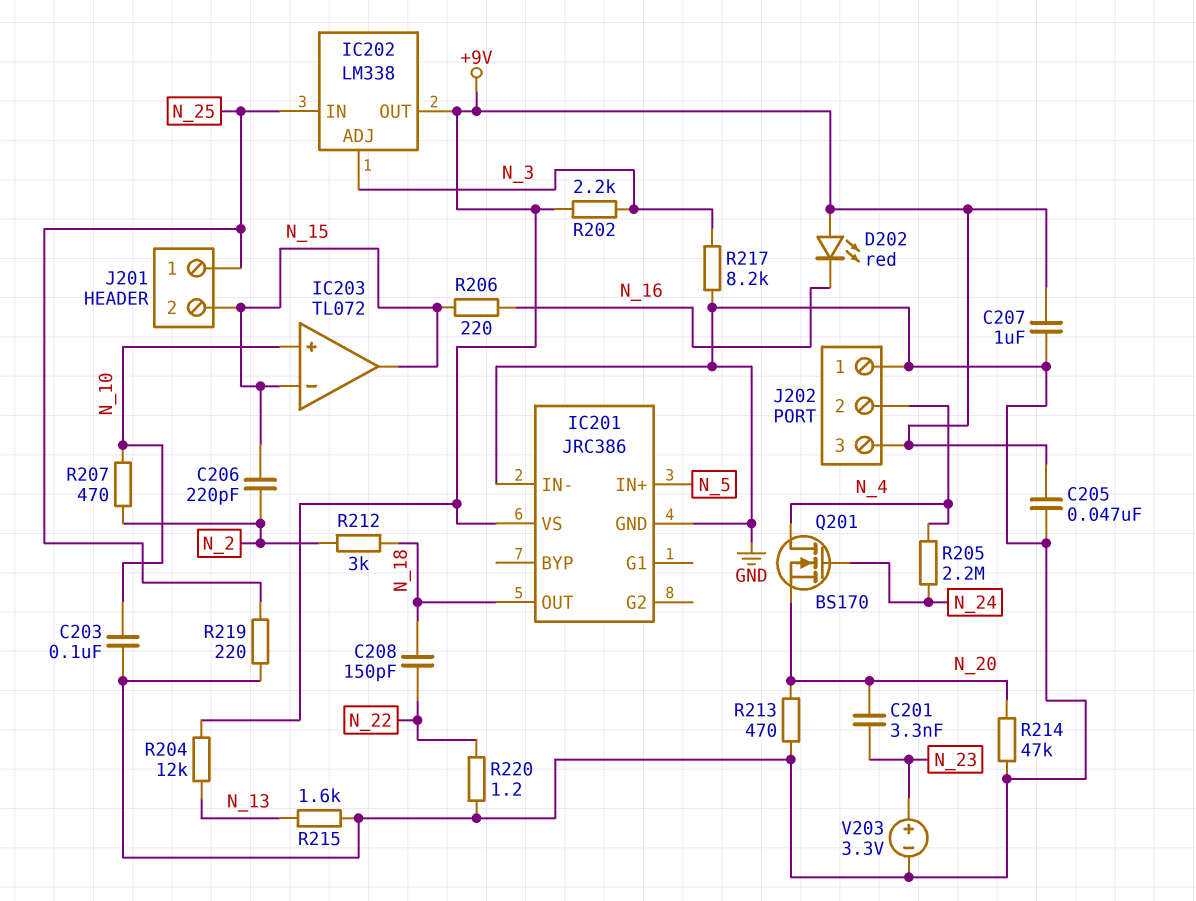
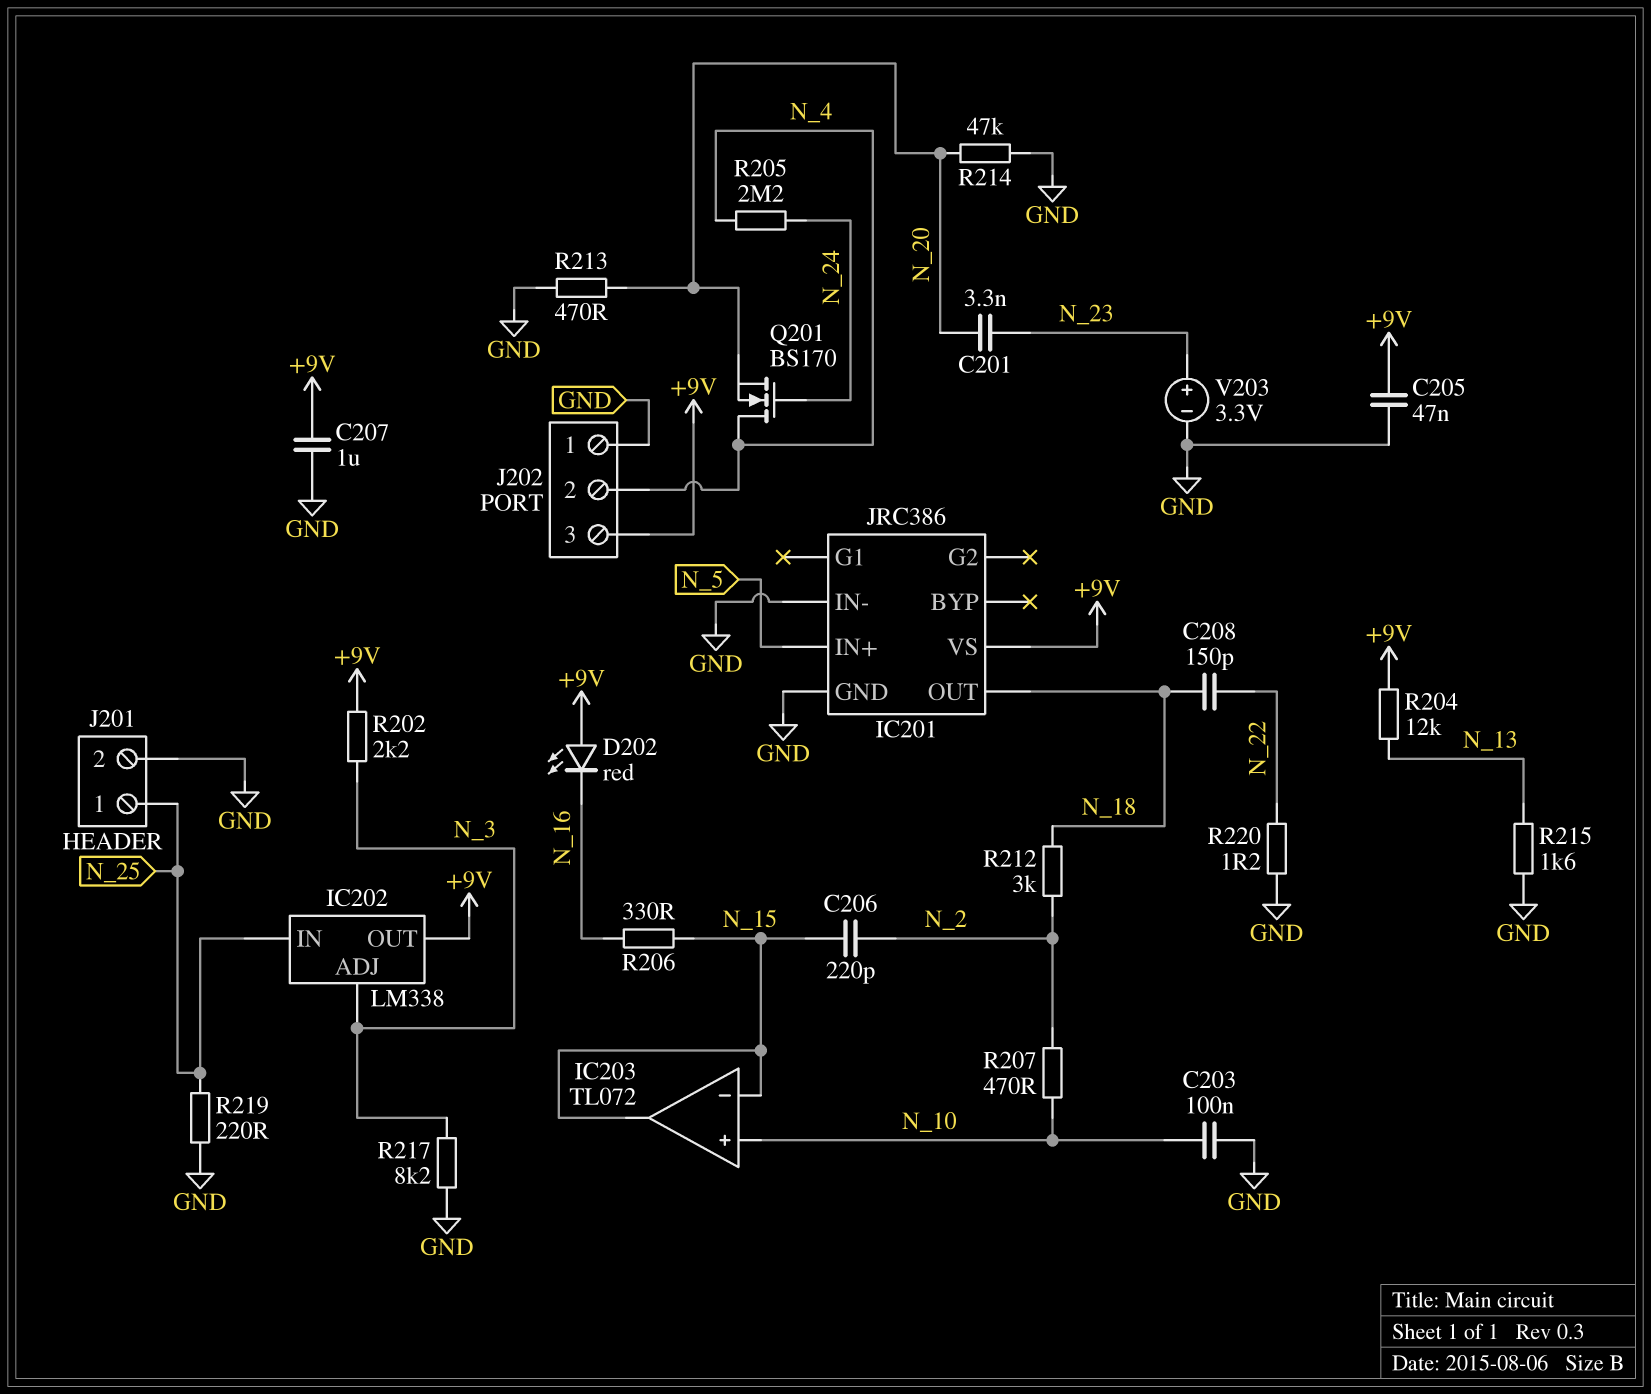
J201 pin 2: N_15 -> GND
R206: 220 (N_15, N_16) -> 330 (N_15, N_16)

